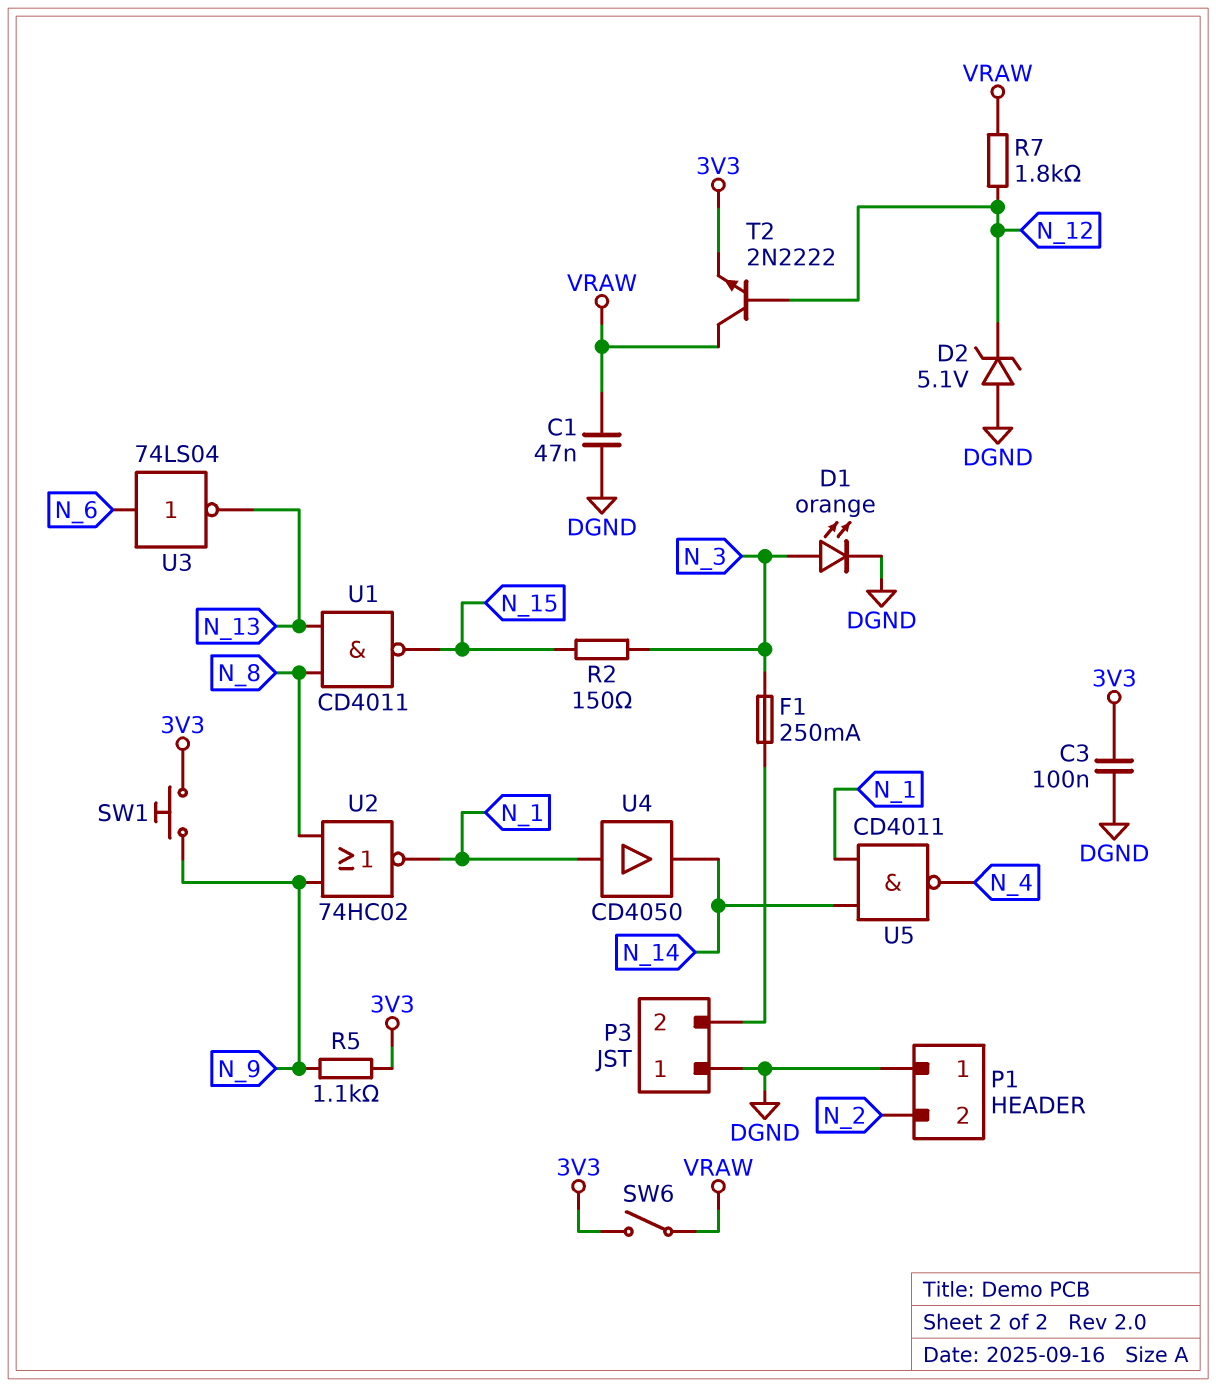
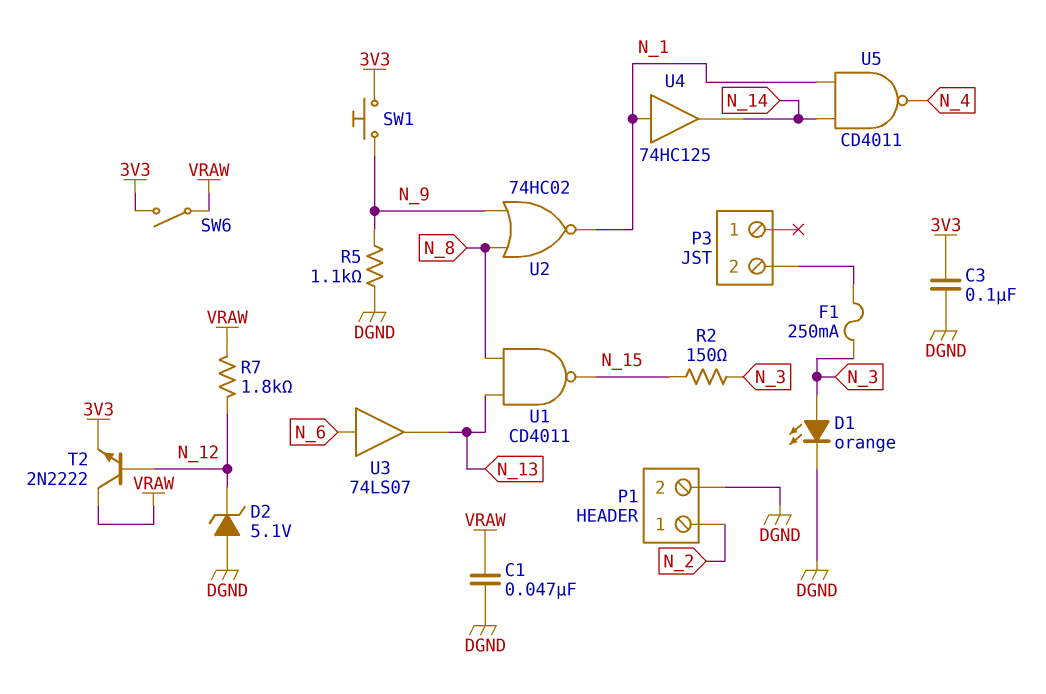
P1 pin 1: DGND -> N_2
P1 pin 2: N_2 -> DGND
P3 pin 1: DGND -> none
R5: 1.1k (3V3, N_9) -> 1.1k (DGND, N_9)
U3: NOT 74LS04 (in N_6, out N_13) -> buffer 74LS07 (in N_6, out N_13)
U4: buffer CD4050 (in N_1, out N_14) -> buffer 74HC125 (in N_1, out N_14)

